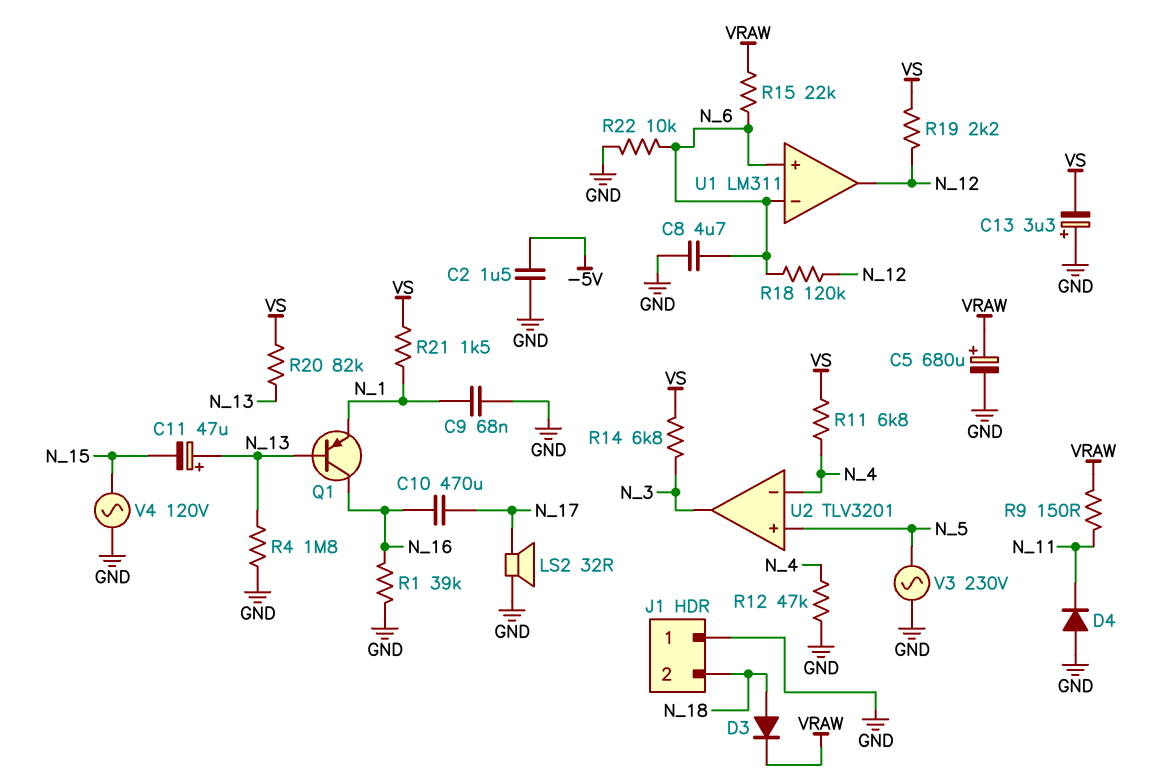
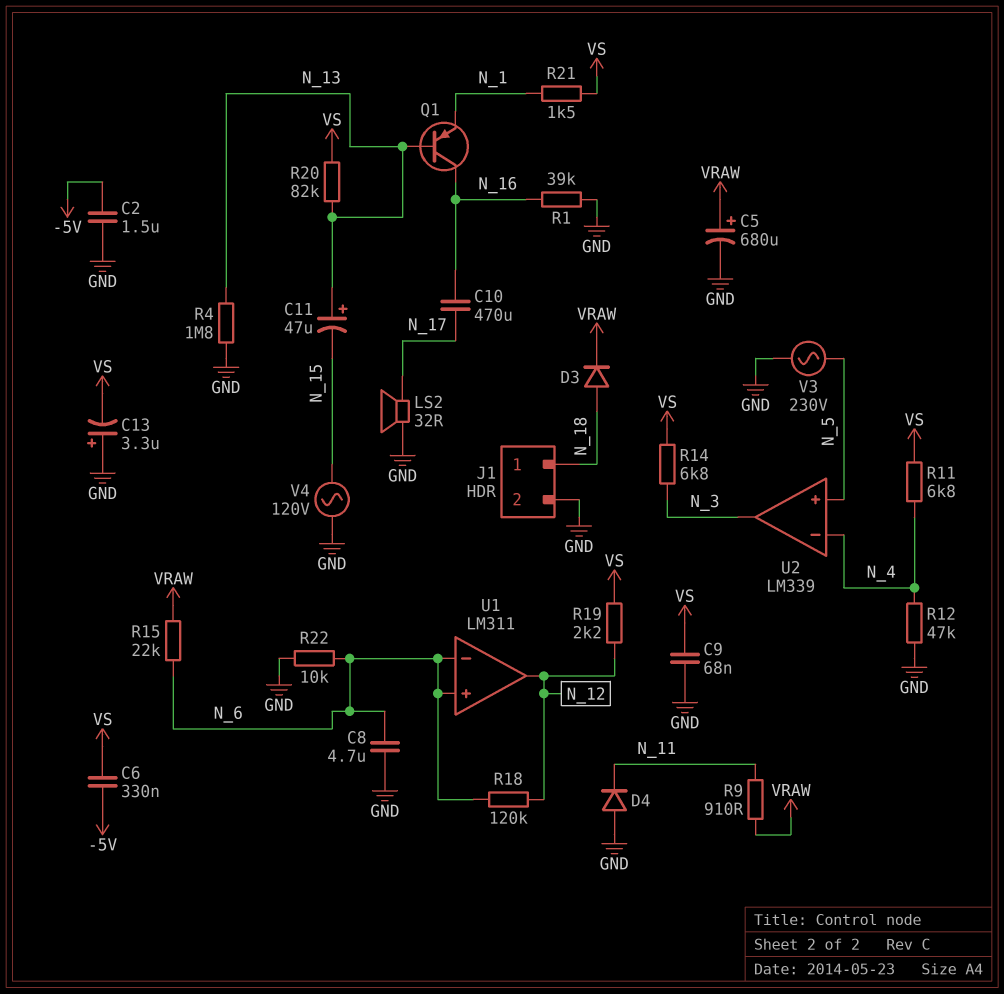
C6: none -> 330nF (-5V, VS)
C9: 68nF (GND, N_1) -> 68nF (GND, VS)
J1 pin 1: GND -> N_18
J1 pin 2: N_18 -> GND
R9: 150 (N_11, VRAW) -> 910 (N_11, VRAW)
U2: TLV3201 -> LM339

